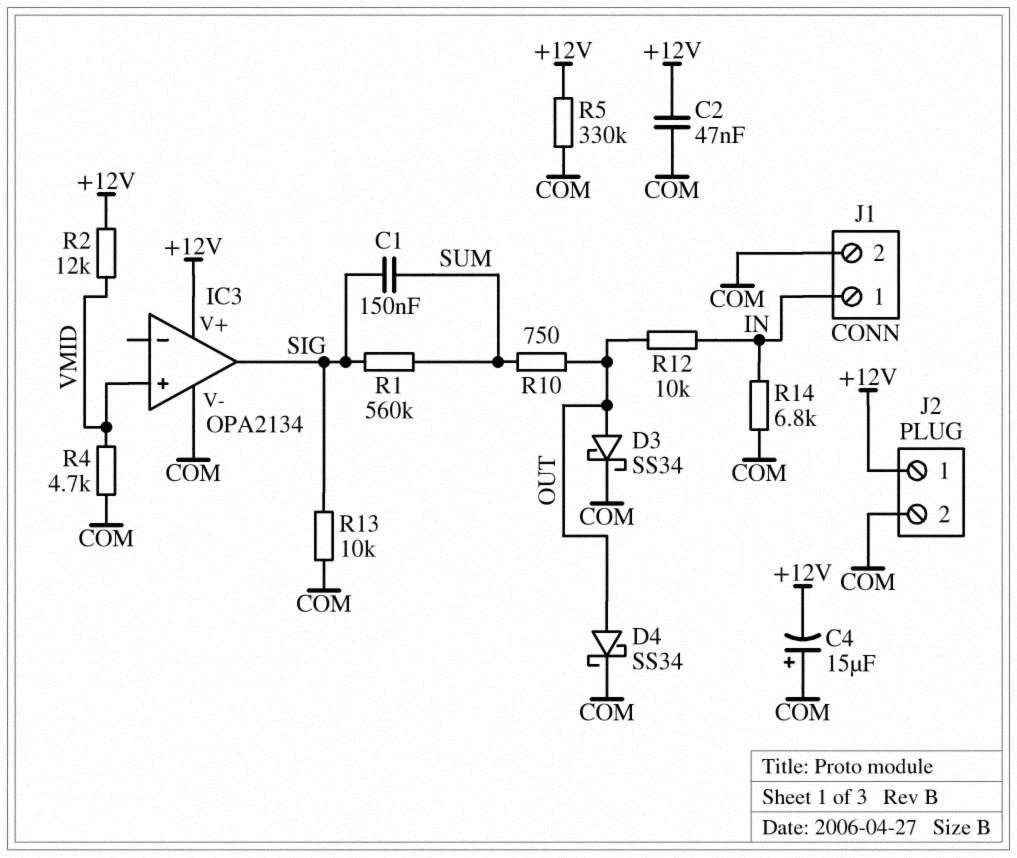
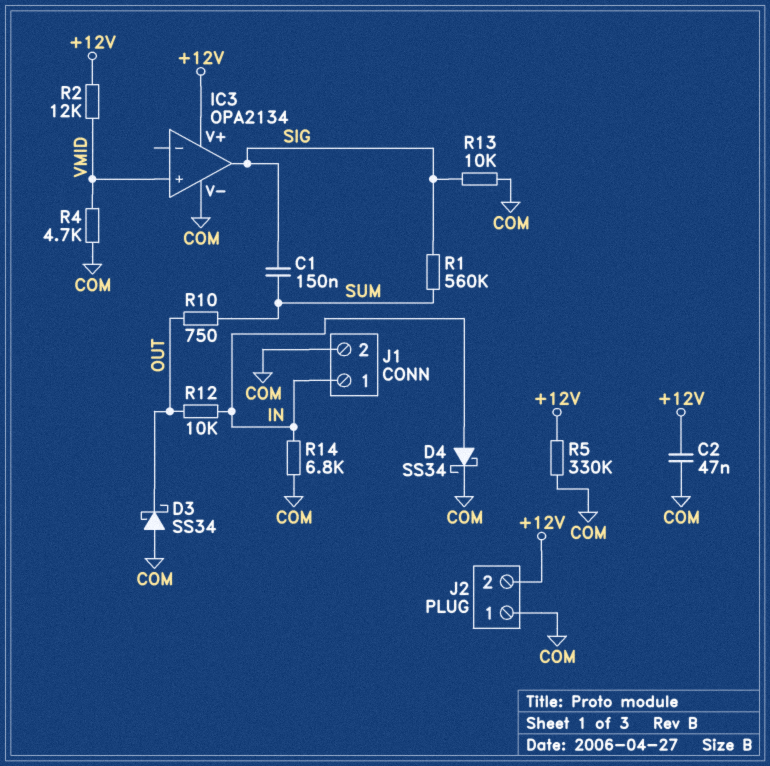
C4: 15uF (plus COM, minus +12V) -> none
D3: schottky SS34 (A OUT, K COM) -> schottky SS34 (A COM, K OUT)
D4: schottky SS34 (A OUT, K COM) -> schottky SS34 (A IN, K COM)
J2 pin 1: +12V -> COM
J2 pin 2: COM -> +12V

